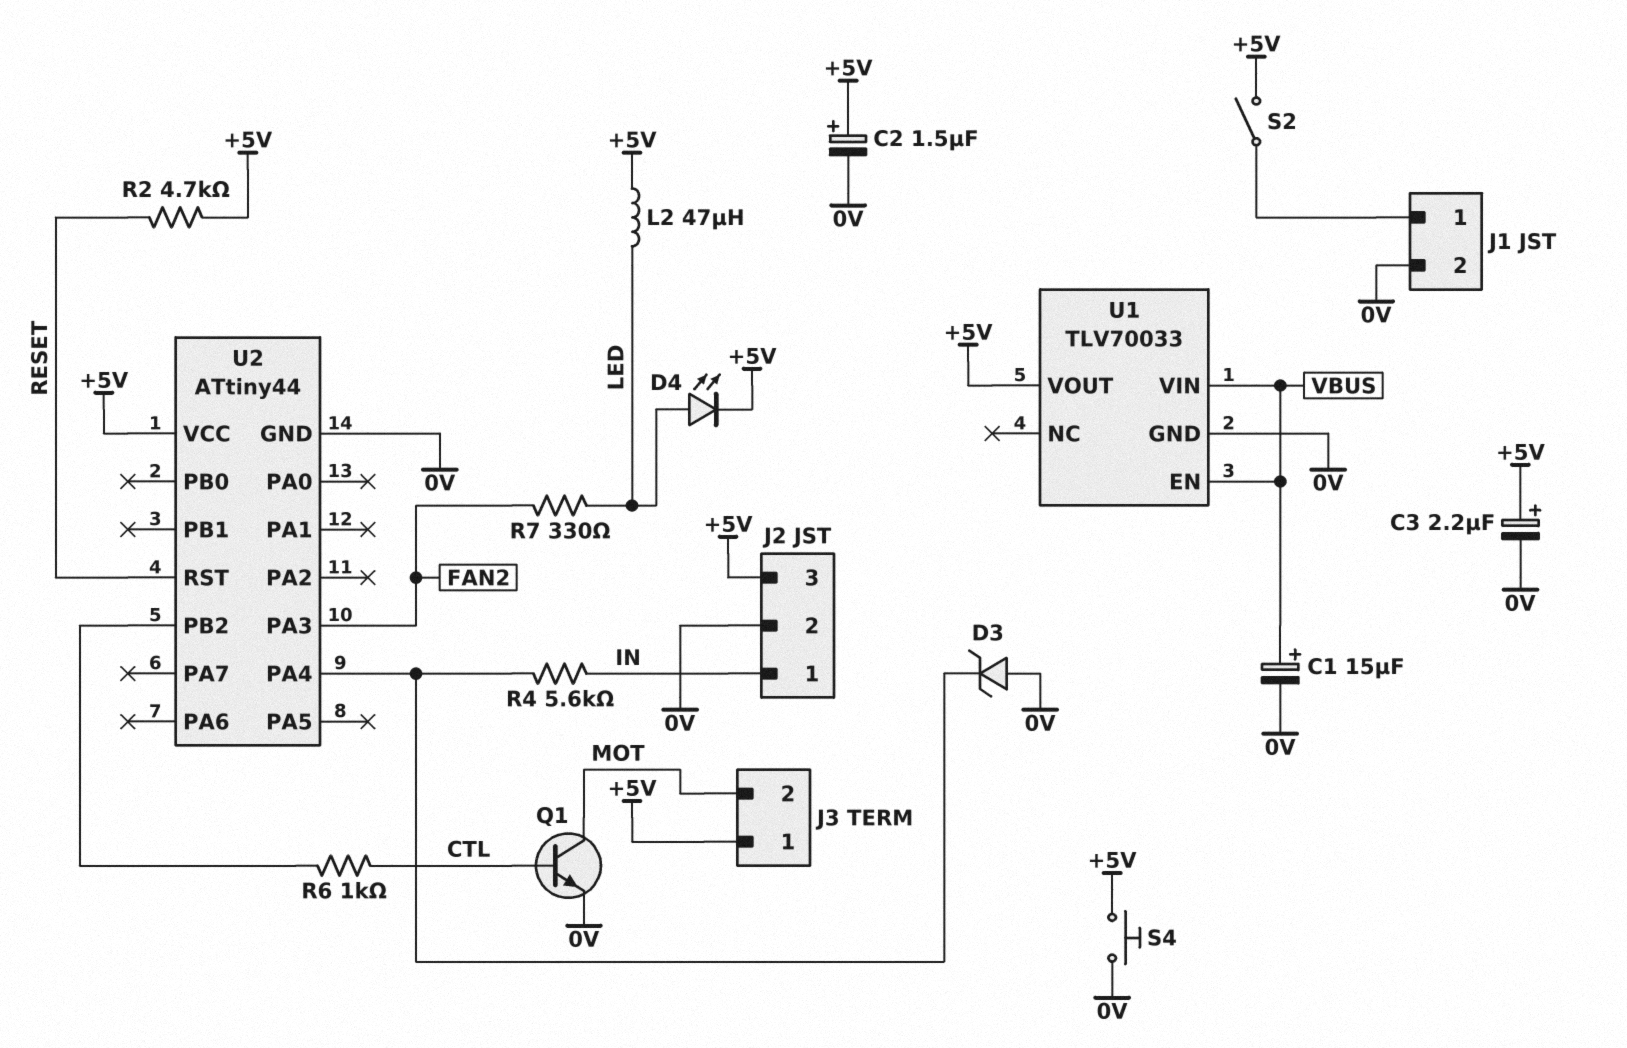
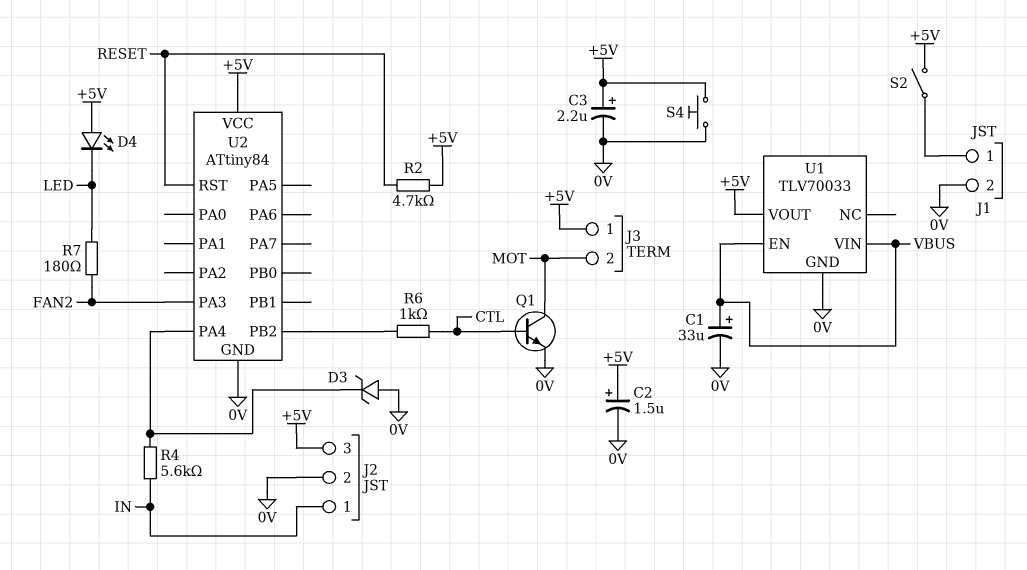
C1: 15uF (plus VBUS, minus 0V) -> 33uF (plus VBUS, minus 0V)
D4: LED (A LED, K +5V) -> LED (A +5V, K LED)
L2: 47uH (+5V, LED) -> none
R7: 330 (FAN2, LED) -> 180 (FAN2, LED)
U2: ATtiny44 -> ATtiny84

